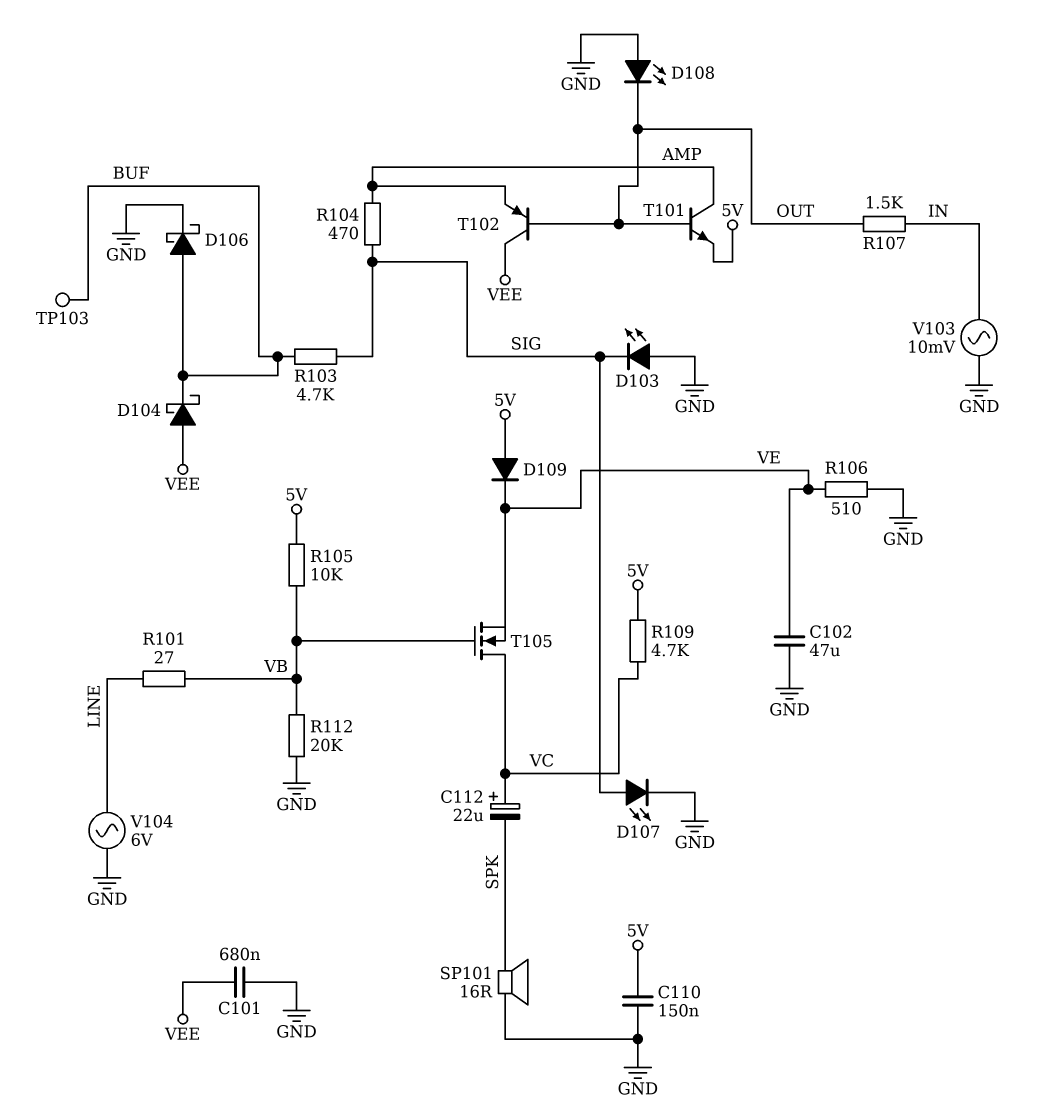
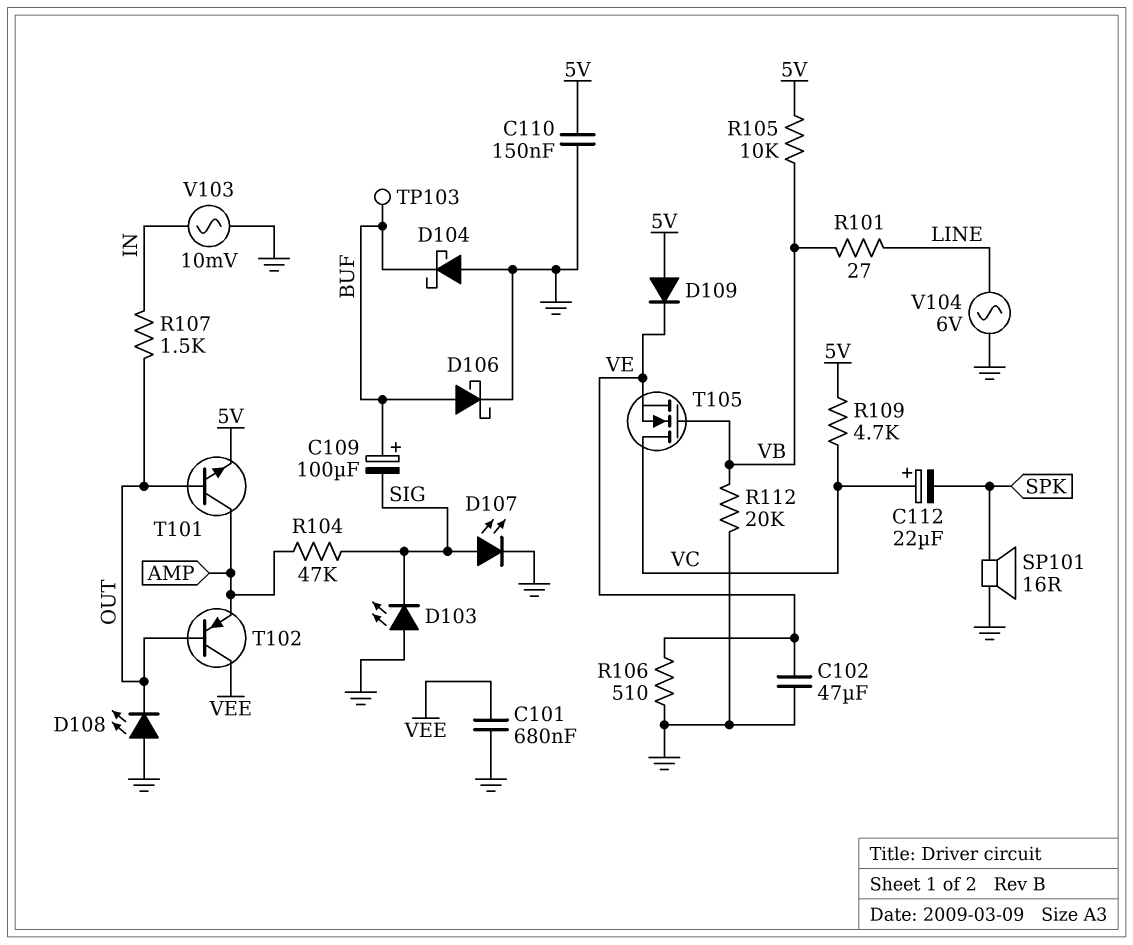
C109: none -> 100uF (plus BUF, minus SIG)
D104: schottky (A VEE, K BUF) -> schottky (A GND, K BUF)
R103: 4.7k (BUF, SIG) -> none
R104: 470 (AMP, SIG) -> 47k (AMP, SIG)

